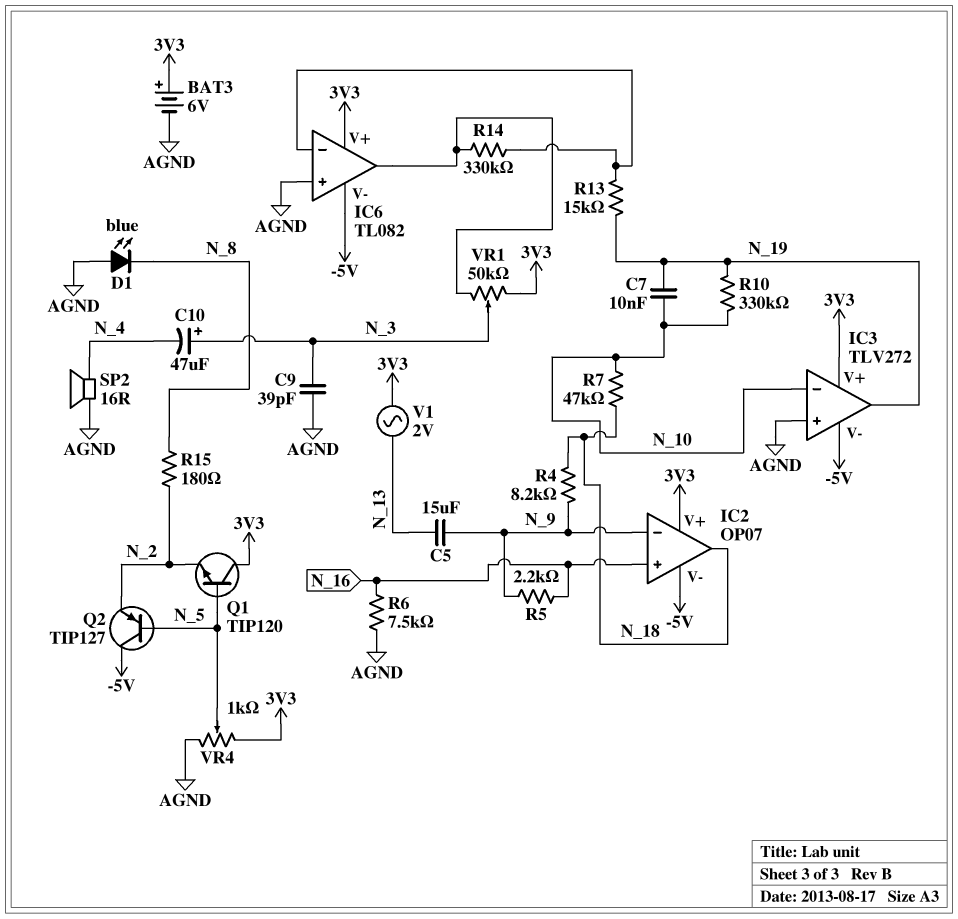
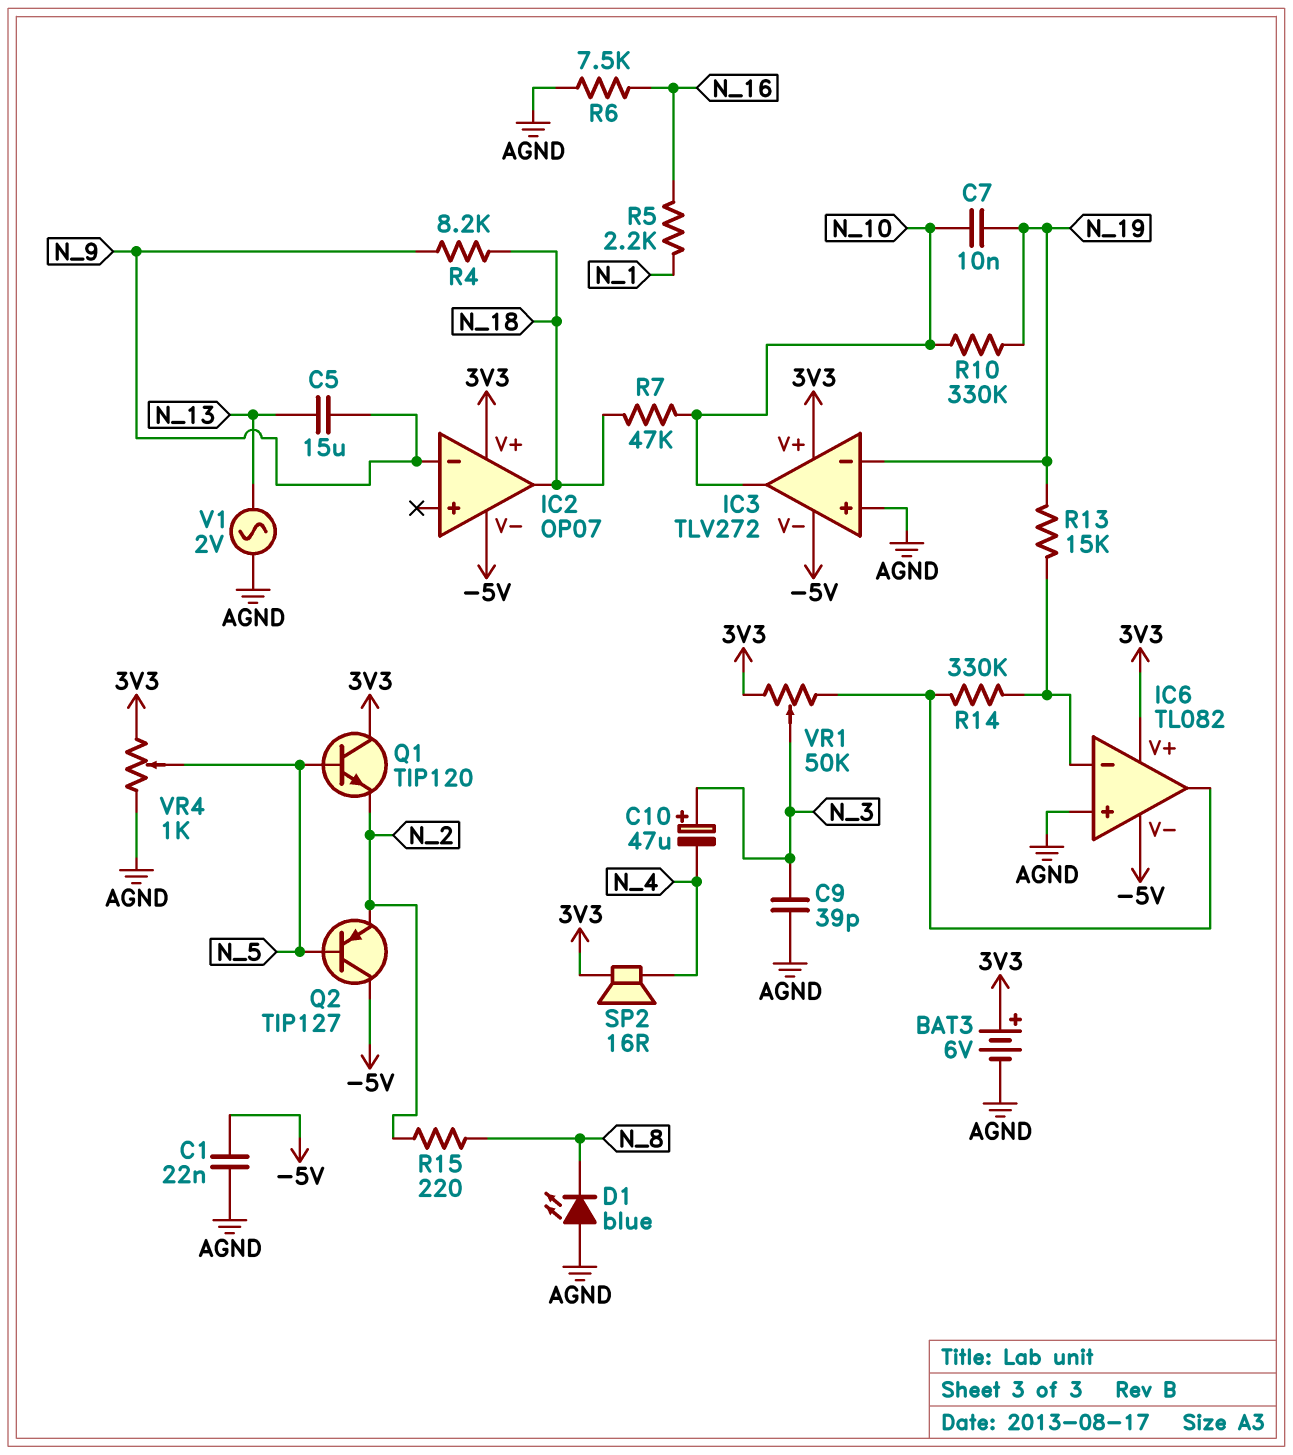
C1: none -> 22nF (-5V, AGND)
IC2 pin in+: N_16 -> none
IC3 pin in-: N_10 -> N_19
IC3 pin out: N_19 -> N_10
R5: 2.2k (N_9, N_16) -> 2.2k (N_1, N_16)
R15: 180 (N_2, N_8) -> 220 (N_2, N_8)
SP2: speaker 16R (AGND, N_4) -> speaker 16R (3V3, N_4)
V1: AC 2V (3V3, N_13) -> AC 2V (AGND, N_13)

